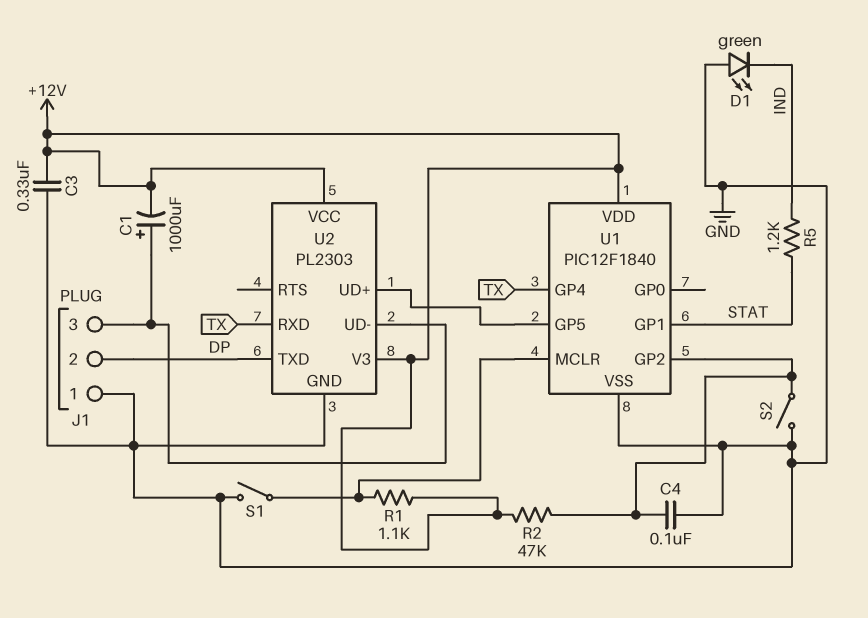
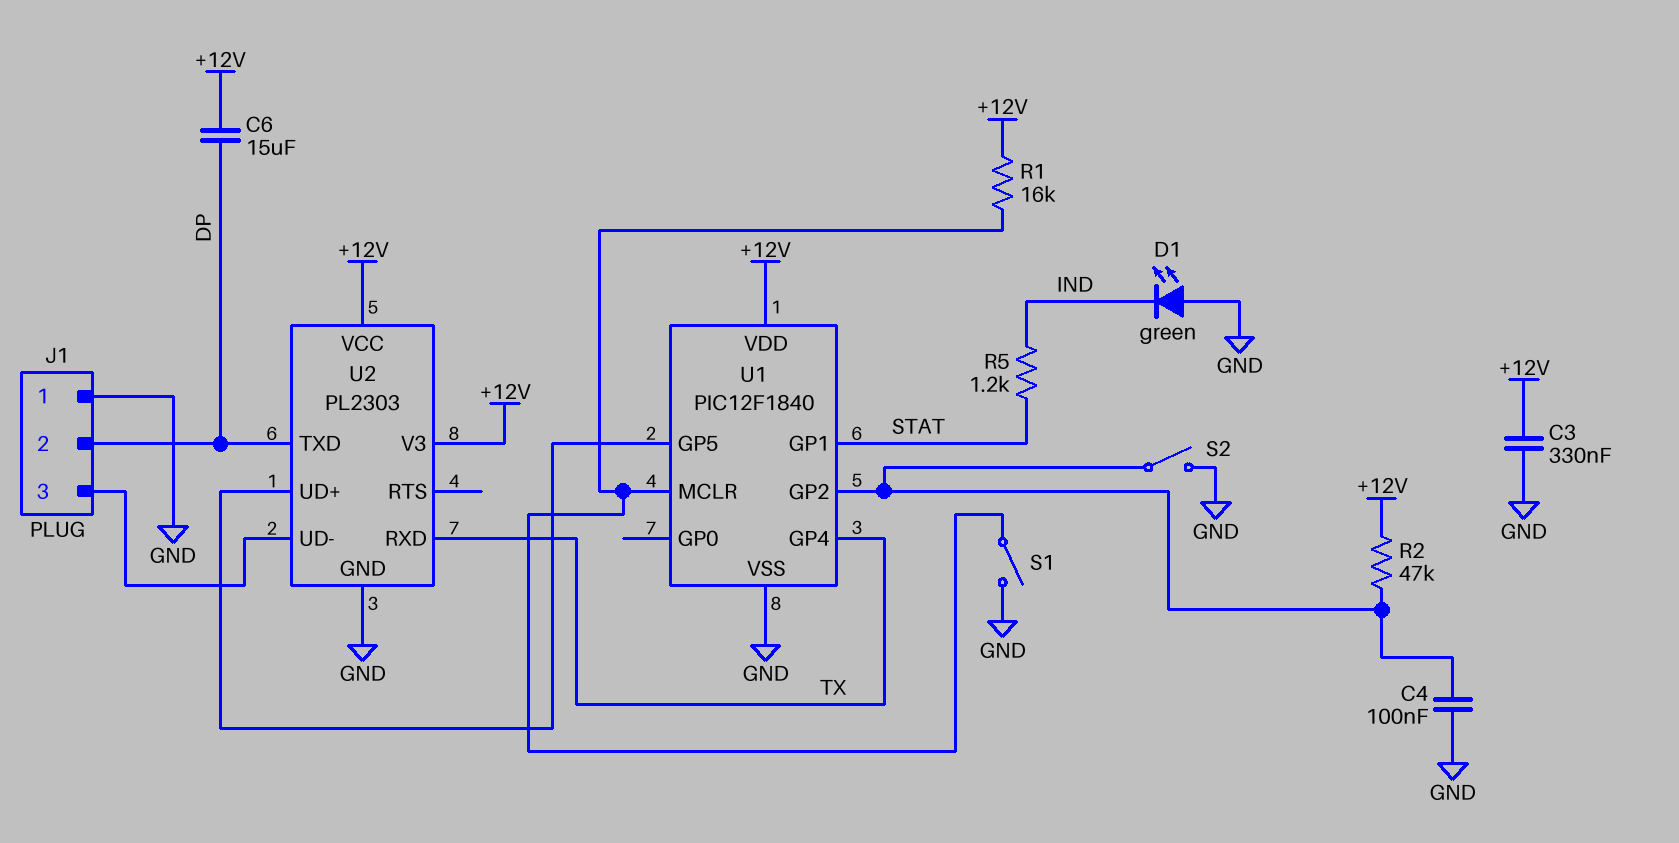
C1: 1000uF (plus J1/3, minus +12V) -> none
C6: none -> 15uF (+12V, DP)
R1: 1.1k (+12V, U1/MCLR) -> 16k (+12V, U1/MCLR)

